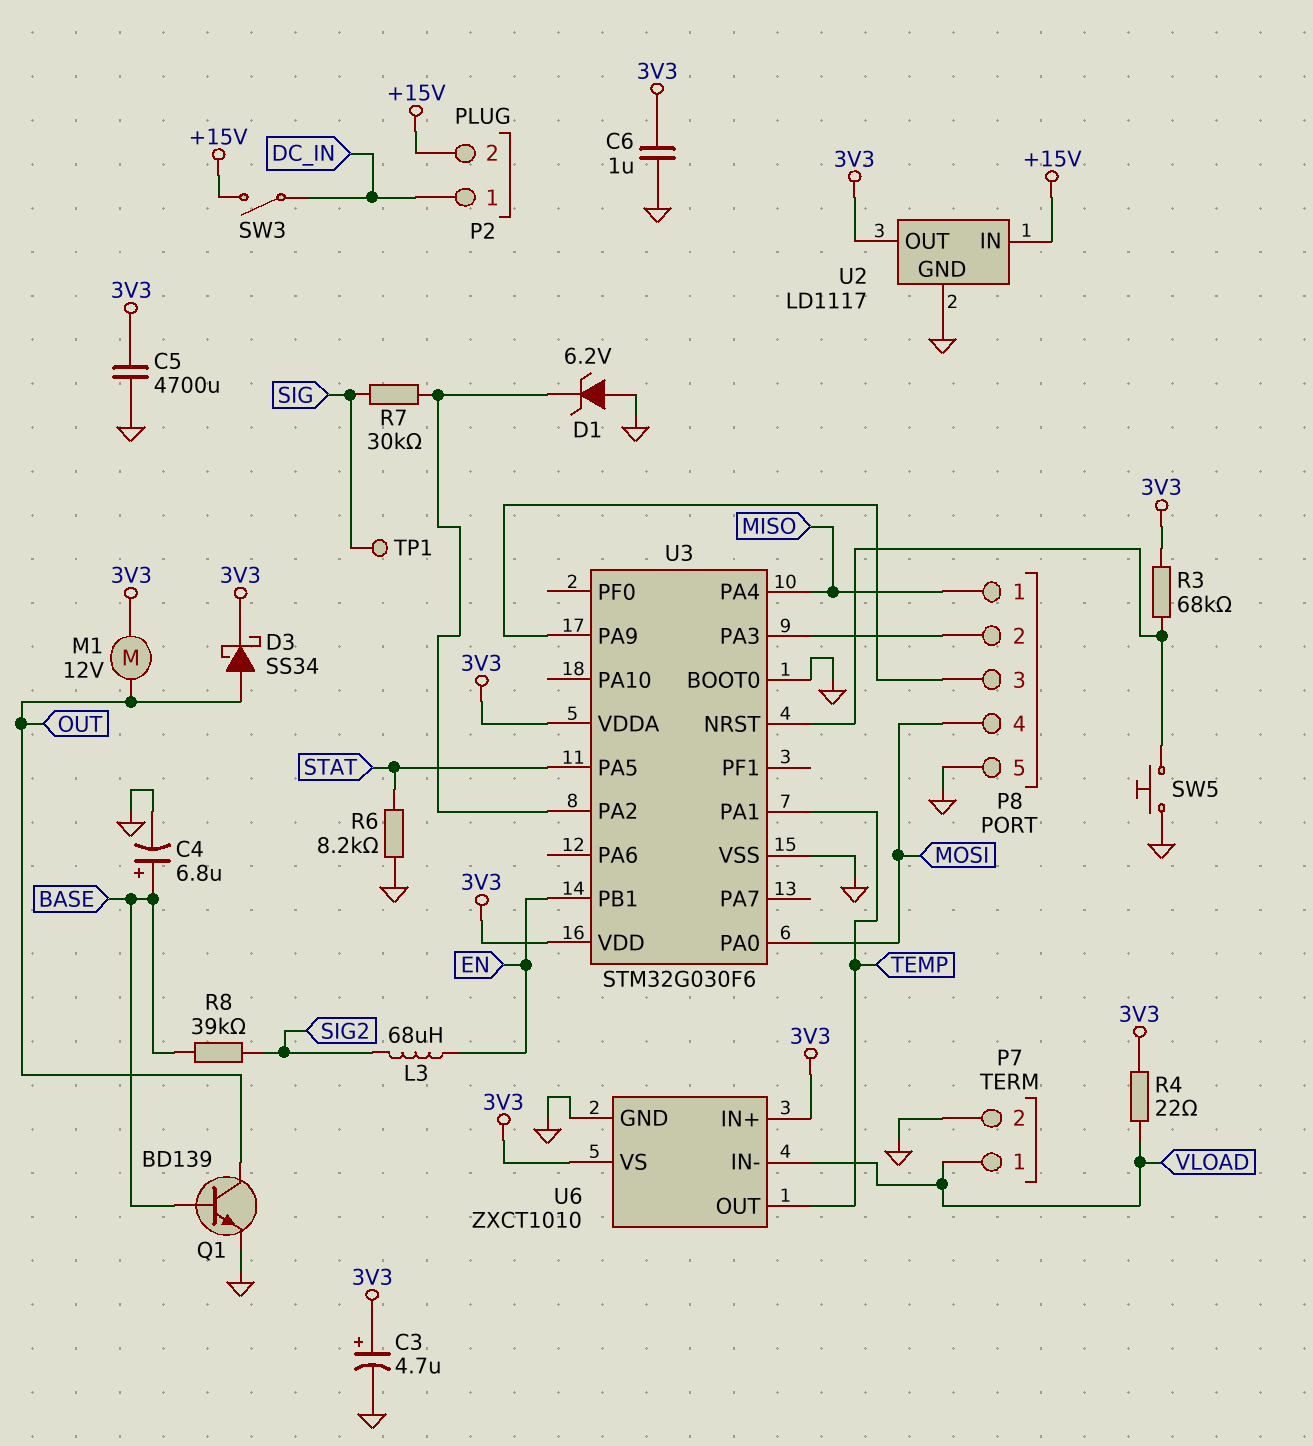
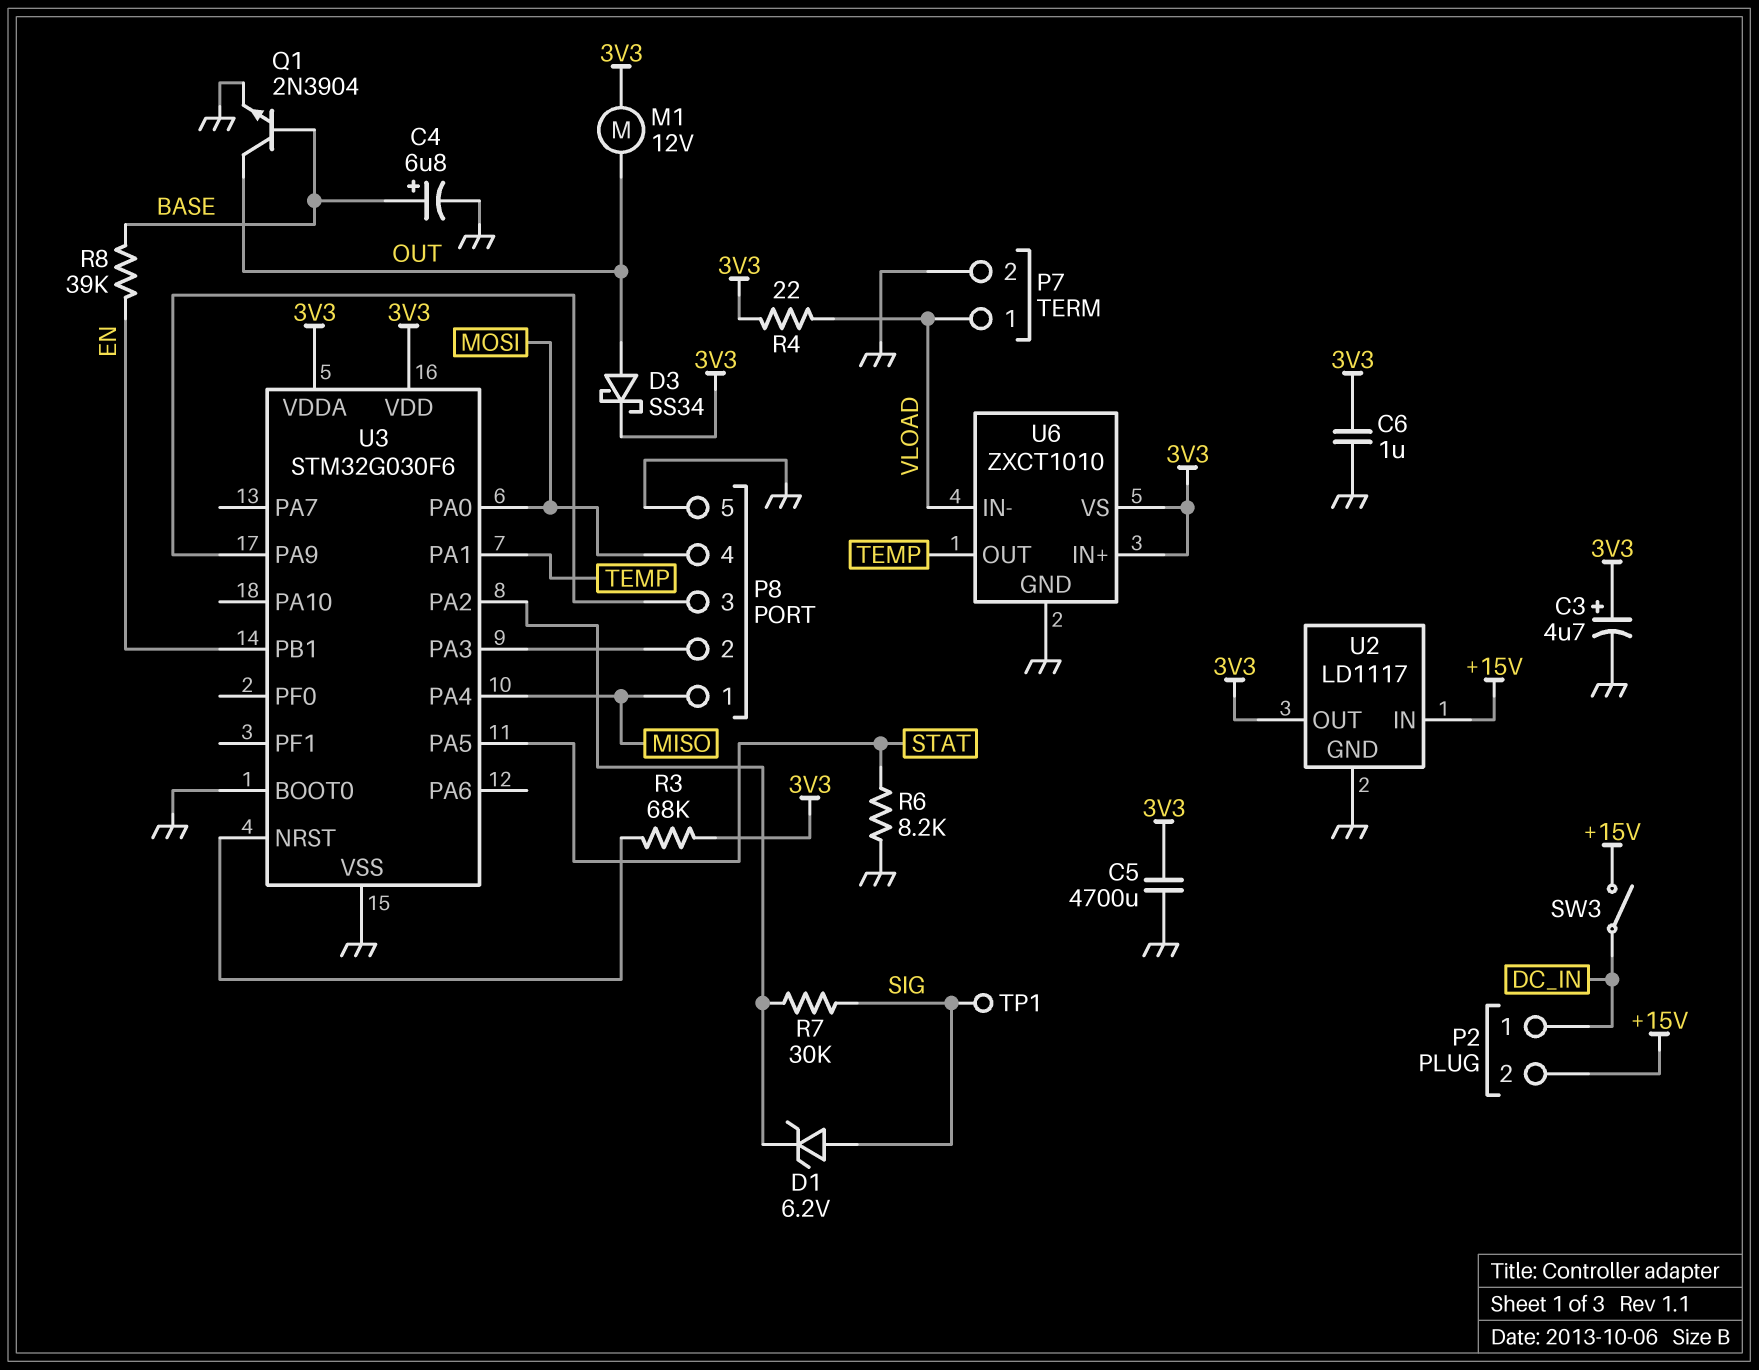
D1: zener 6.2V (A GND, K U3/PA2) -> zener 6.2V (A SIG, K U3/PA2)
L3: 68uH (EN, SIG2) -> none
Q1: NPN BD139 (B BASE, C OUT, E GND) -> NPN 2N3904 (B BASE, C OUT, E GND)
R8: 39k (BASE, SIG2) -> 39k (BASE, EN)
SW5: button (GND, U3/NRST) -> none

